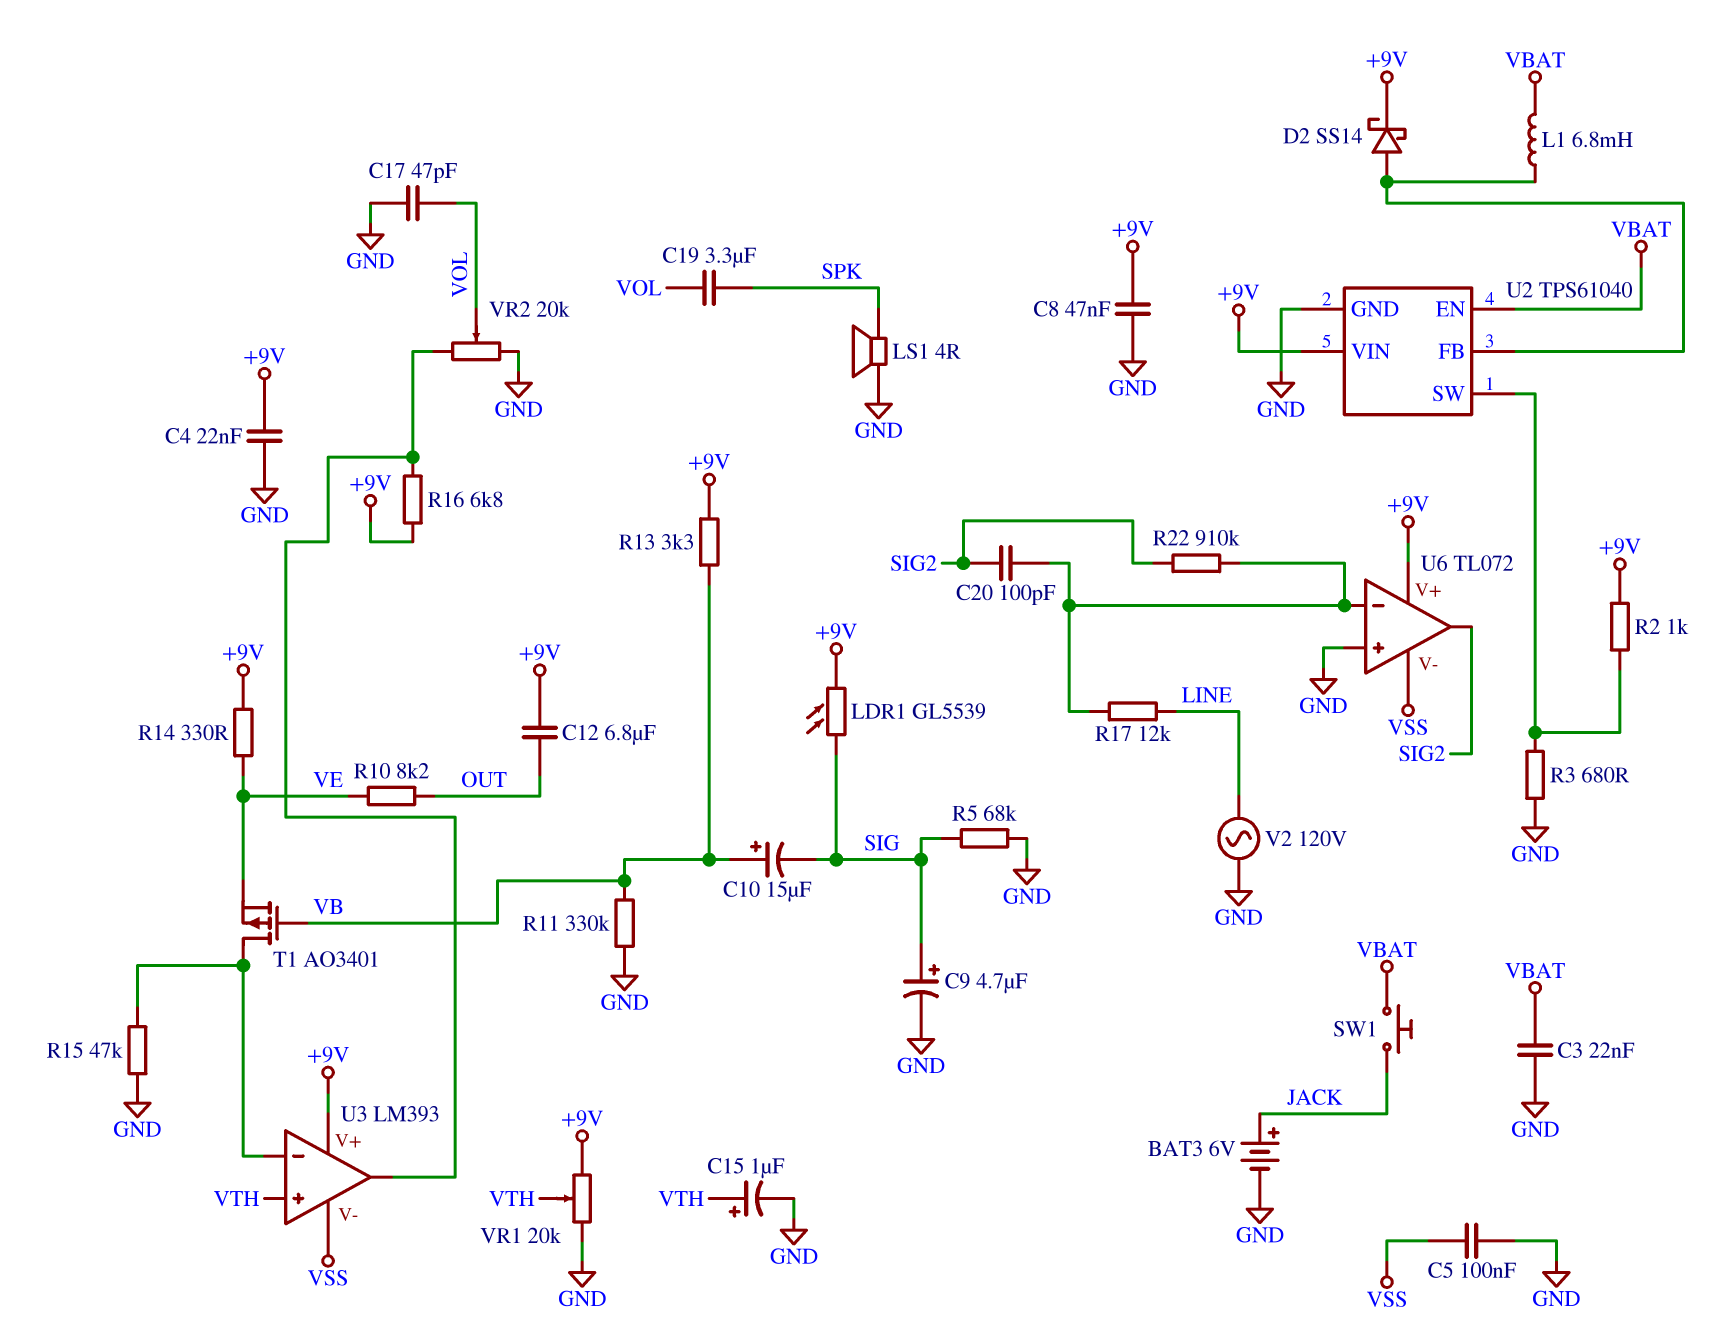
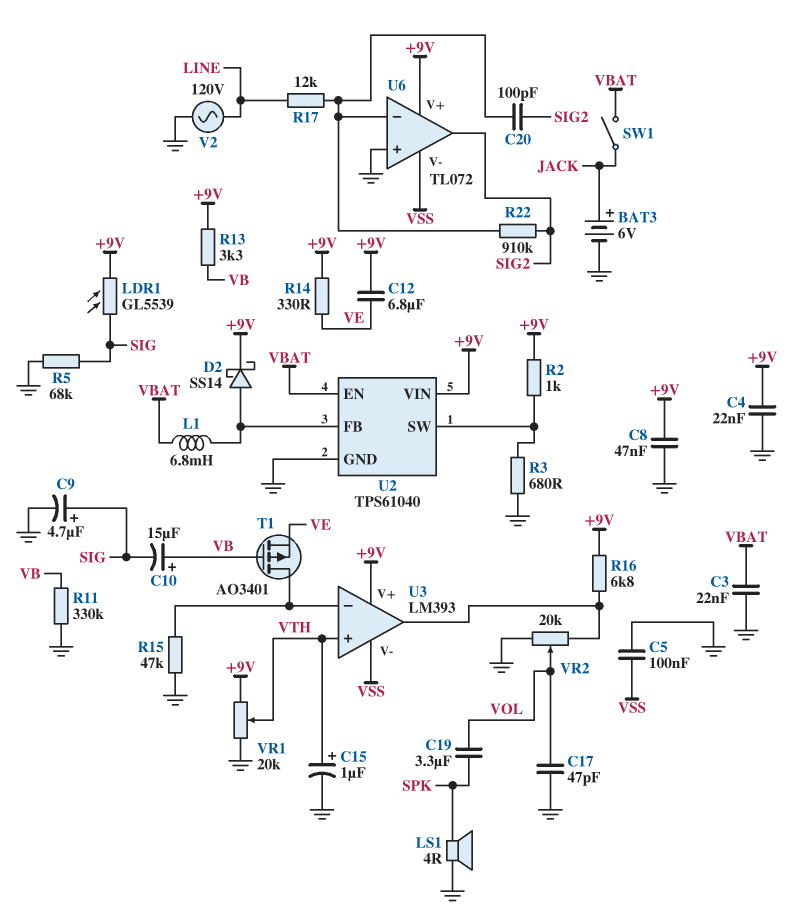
C12: 6.8uF (+9V, OUT) -> 6.8uF (+9V, VE)
R10: 8.2k (OUT, VE) -> none
SW1: button (JACK, VBAT) -> switch (JACK, VBAT)

